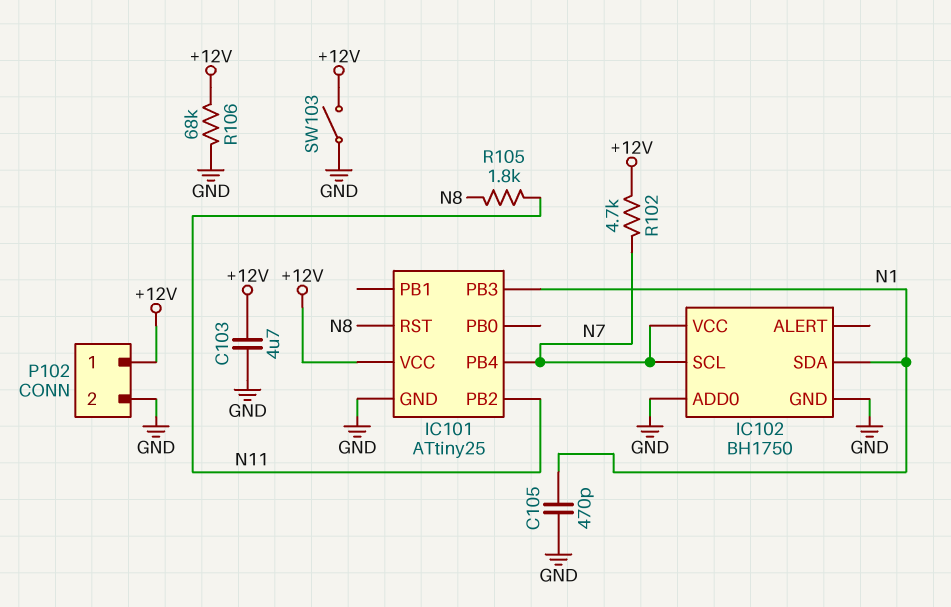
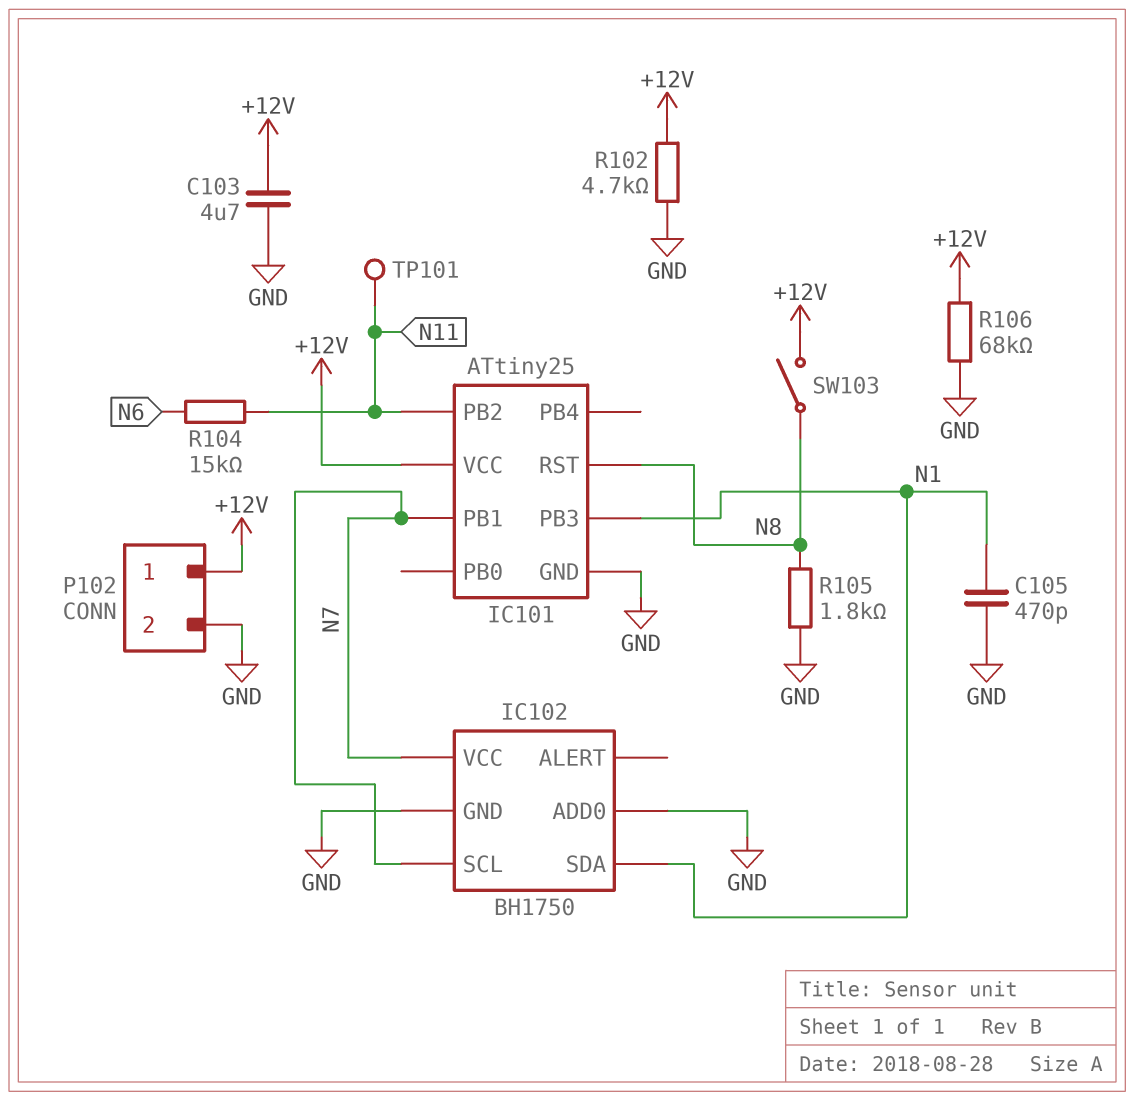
IC101 pin PB1: none -> N7
IC101 pin PB4: N7 -> none
R102: 4.7k (+12V, N7) -> 4.7k (+12V, GND)
R104: none -> 15k (N6, N11)
R105: 1.8k (N8, N11) -> 1.8k (GND, N8)
SW103: switch (+12V, GND) -> switch (+12V, N8)
TP101: none -> test point (N11)

